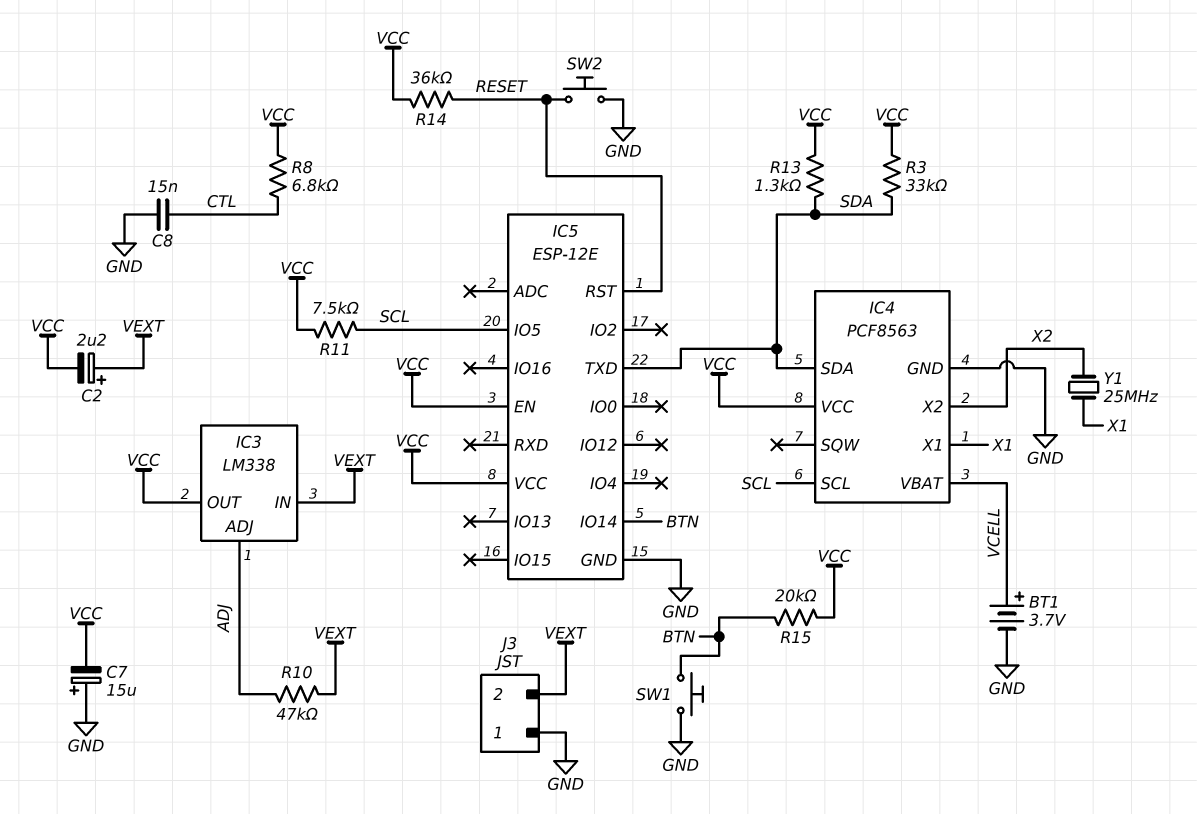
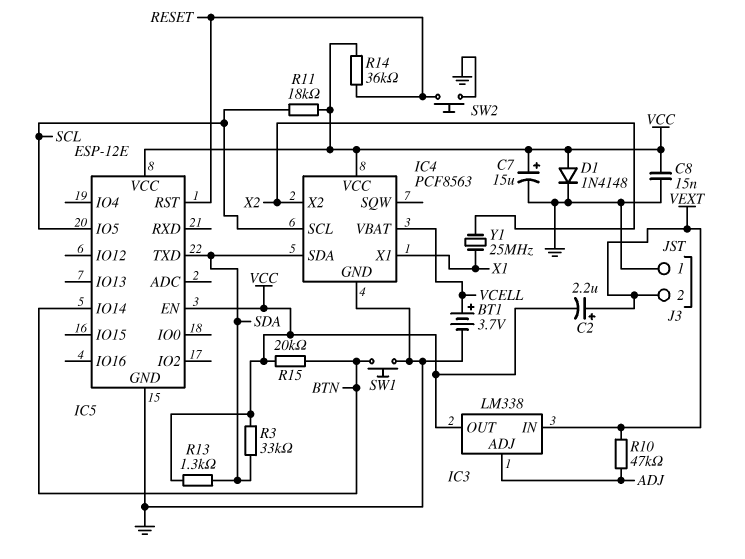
C7: 15uF (plus GND, minus VCC) -> 15uF (plus VCC, minus GND)
C8: 15nF (CTL, GND) -> 15nF (GND, VCC)
D1: none -> diode 1N4148 (A VCC, K GND)
R8: 6.8k (CTL, VCC) -> none
R11: 7.5k (SCL, VCC) -> 18k (SCL, VCC)

